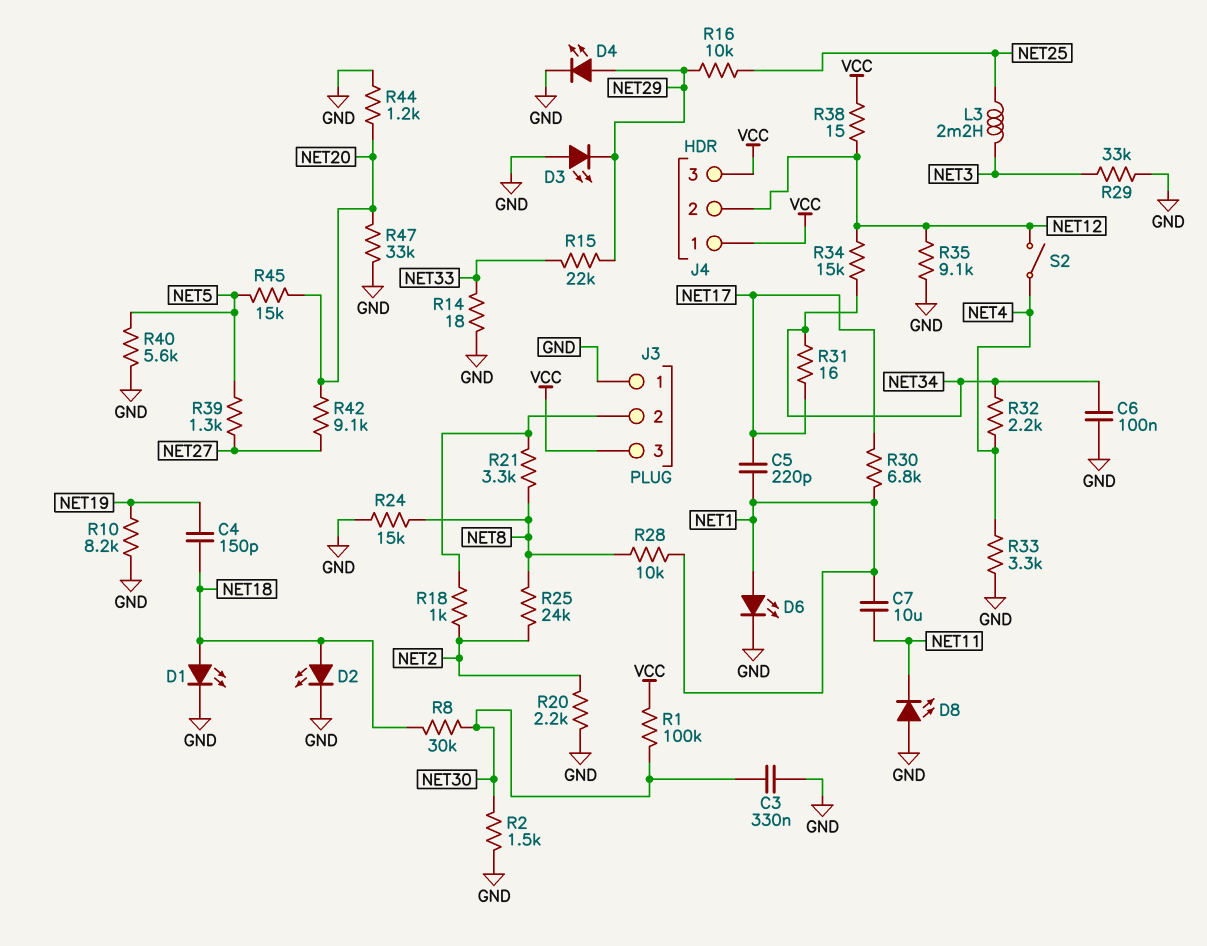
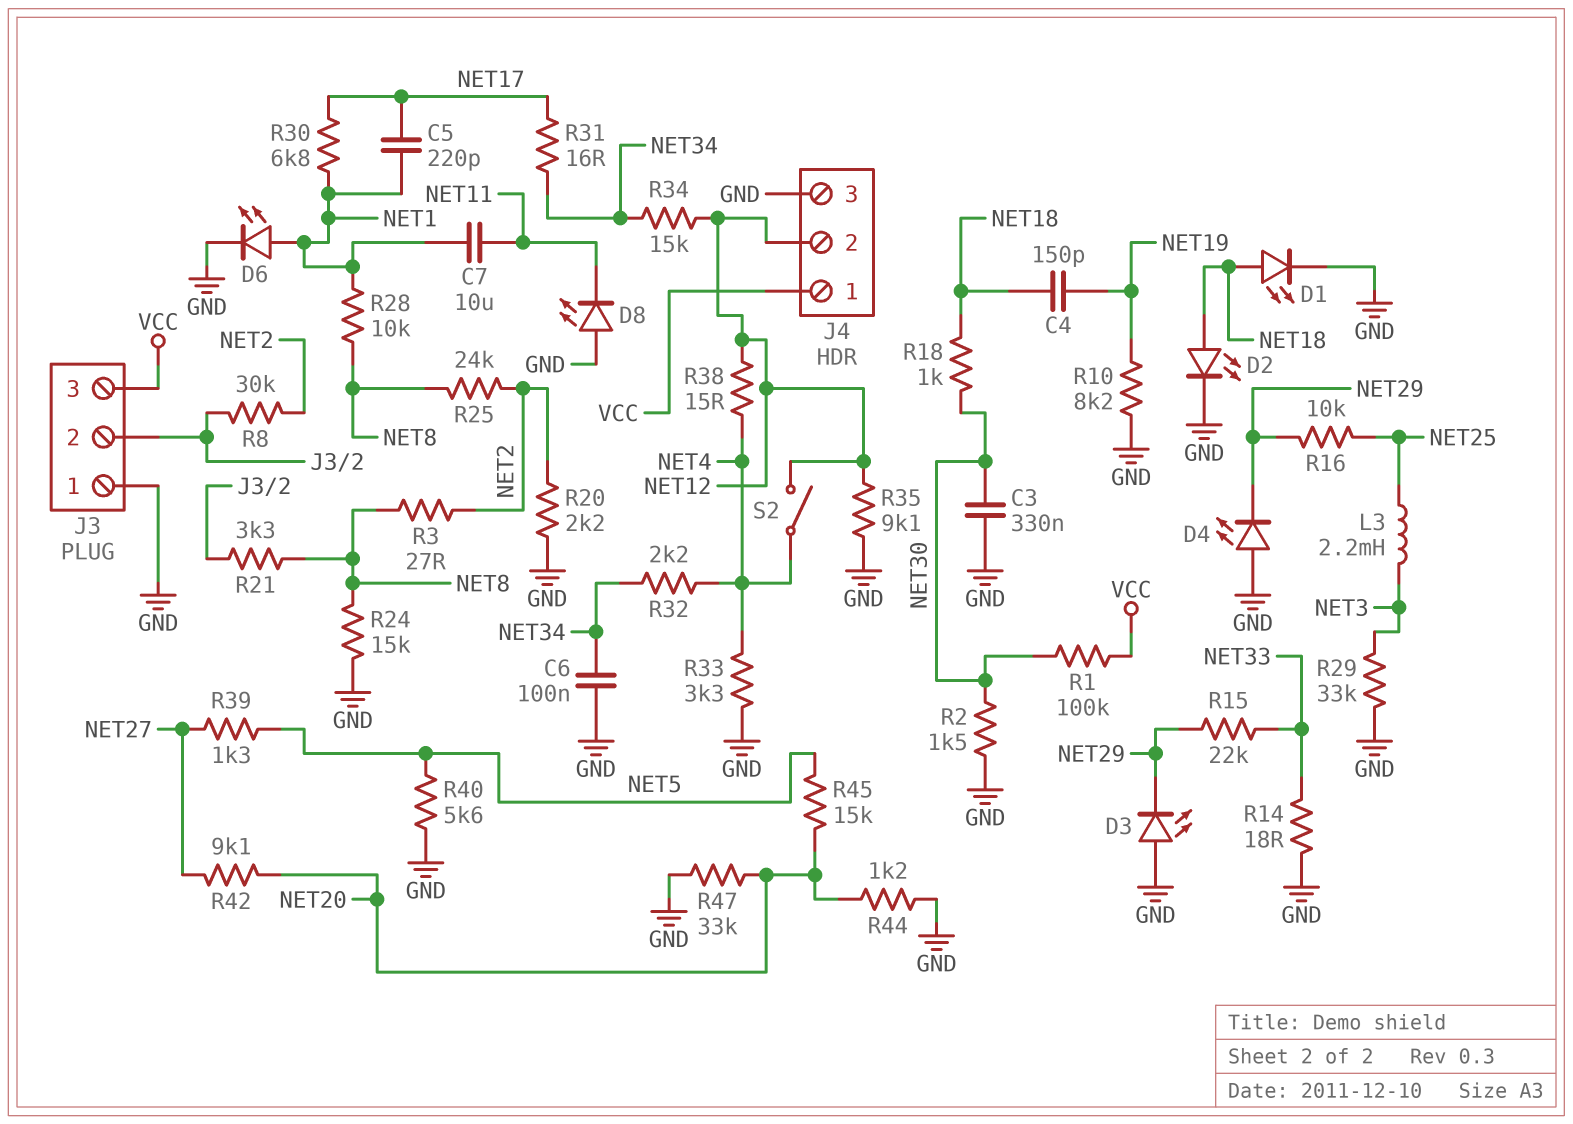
D4: LED (A NET29, K GND) -> LED (A GND, K NET29)
J4 pin 3: VCC -> GND
R3: none -> 27 (NET2, NET8)
R8: 30k (NET18, NET30) -> 30k (J3/2, NET2)
R18: 1k (J3/2, NET2) -> 1k (NET18, NET30)
R38: 15 (NET12, VCC) -> 15 (NET4, NET12)

